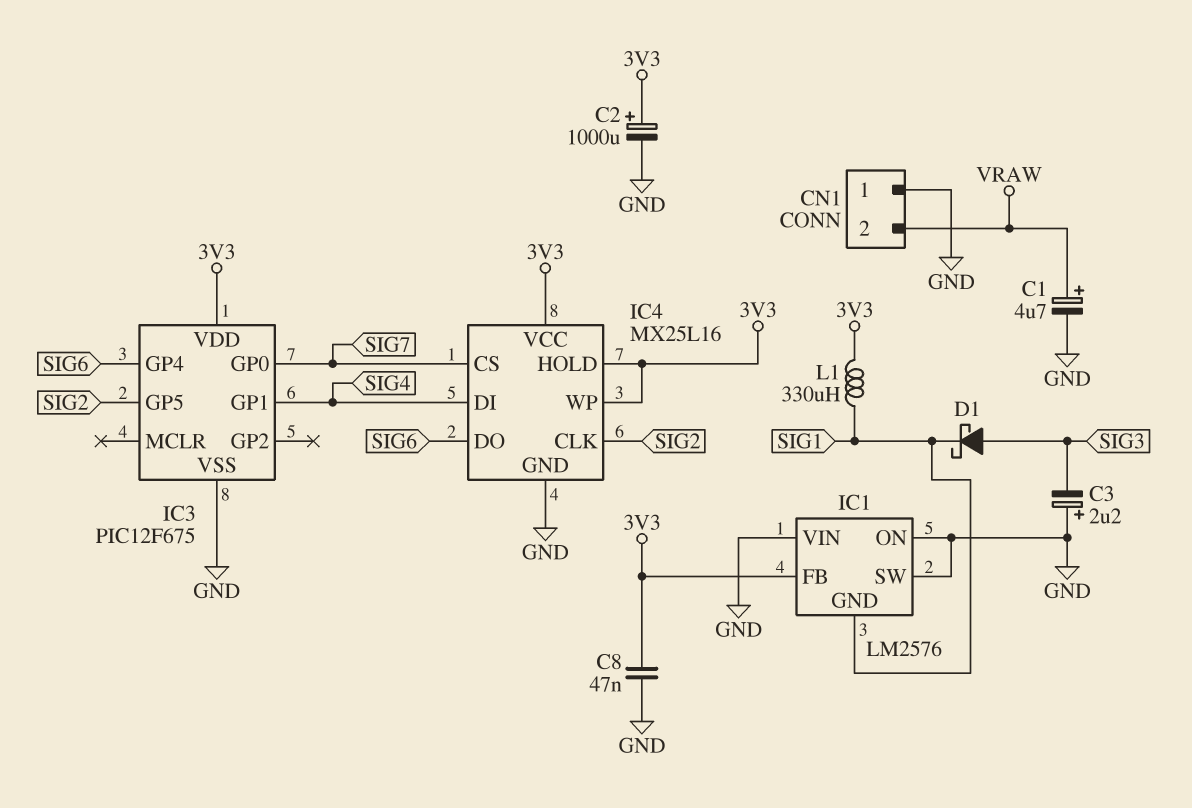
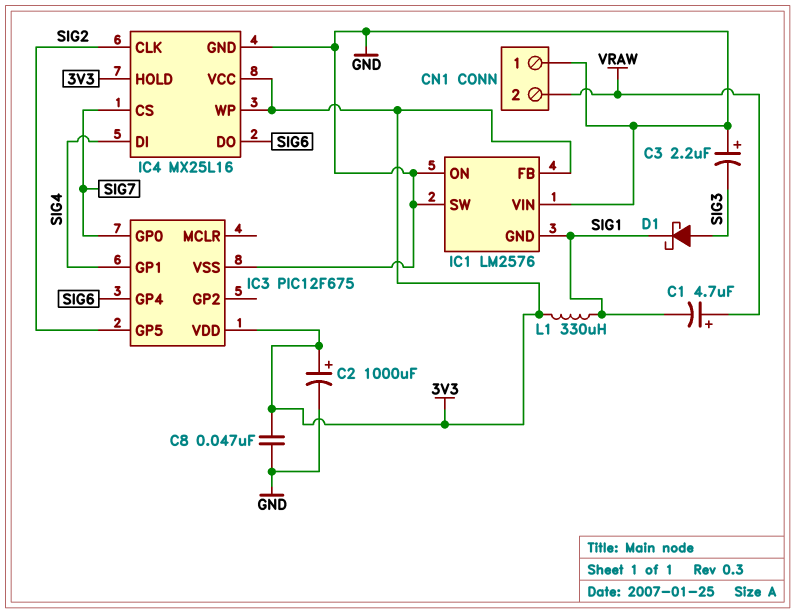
C1: 4.7uF (plus VRAW, minus GND) -> 4.7uF (plus VRAW, minus SIG1)

